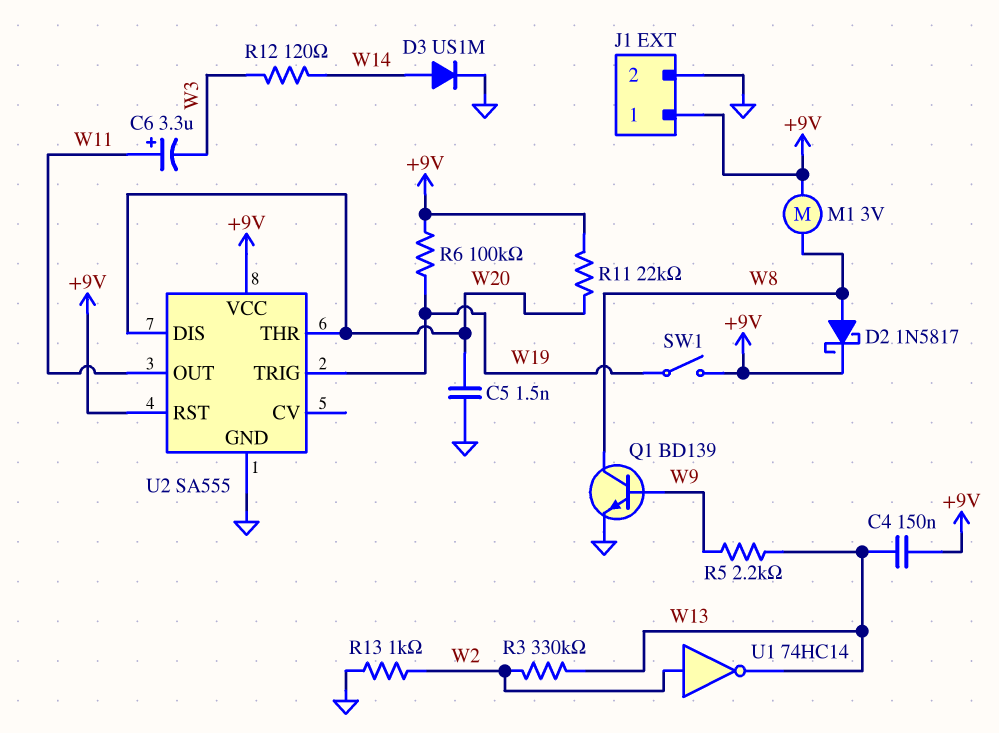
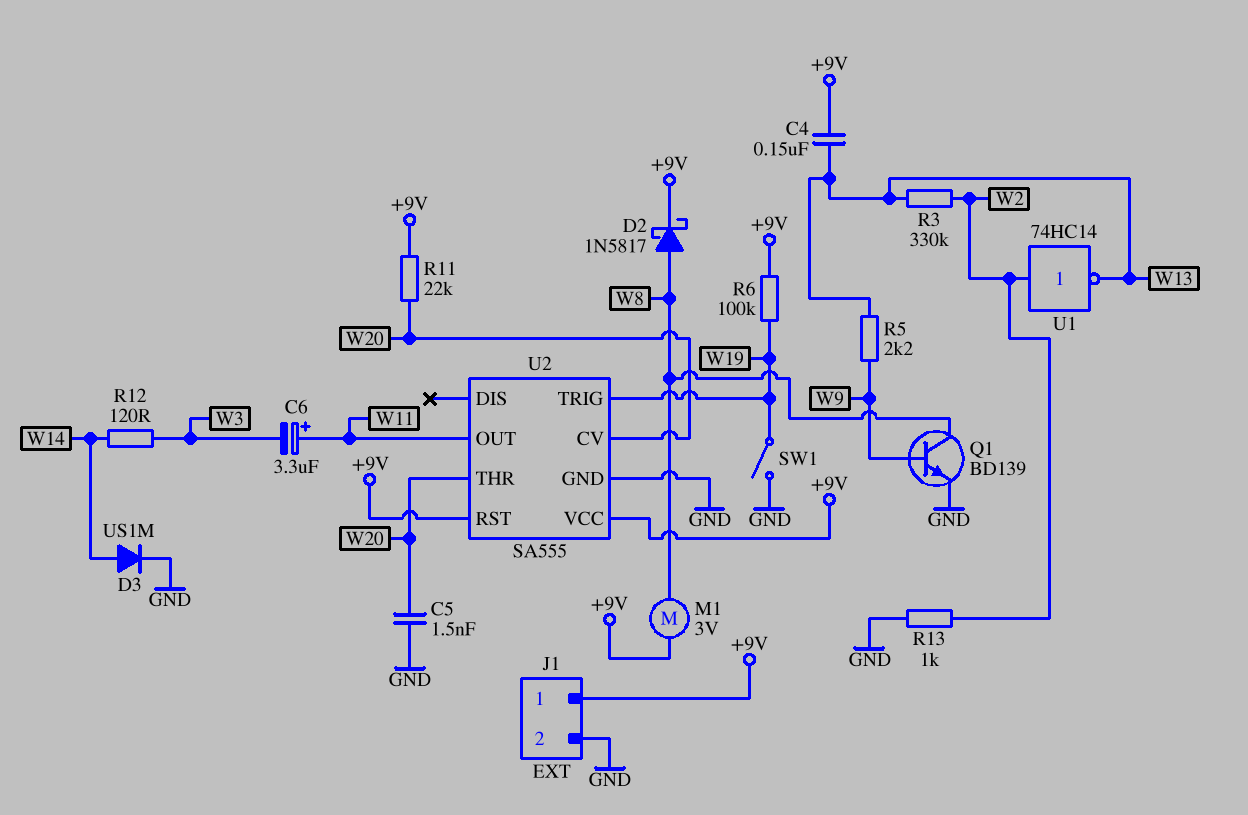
SW1: switch (+9V, W19) -> switch (GND, W19)
U2 pin CV: none -> W20
U2 pin DIS: W20 -> none

